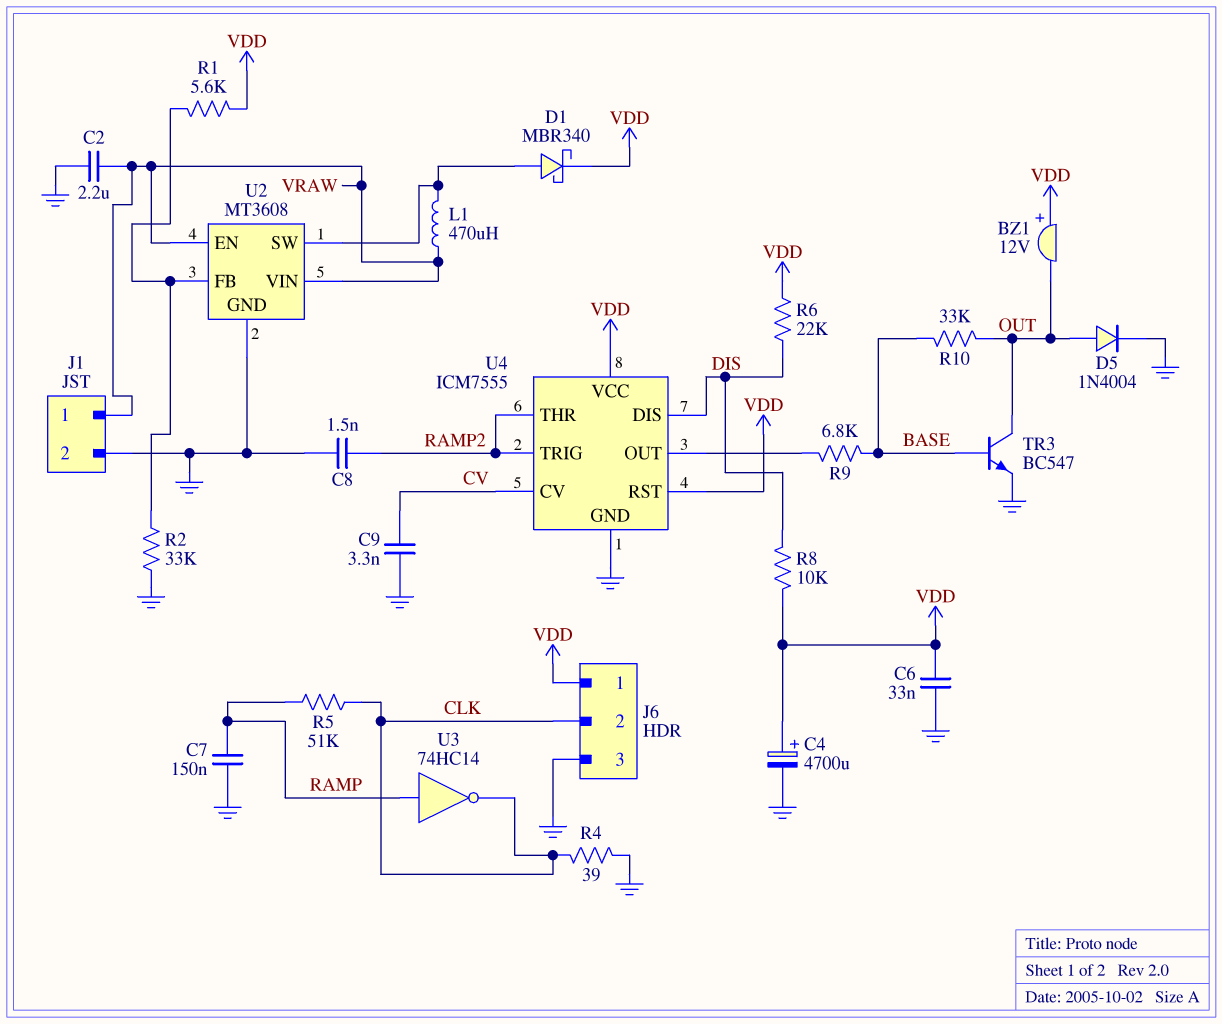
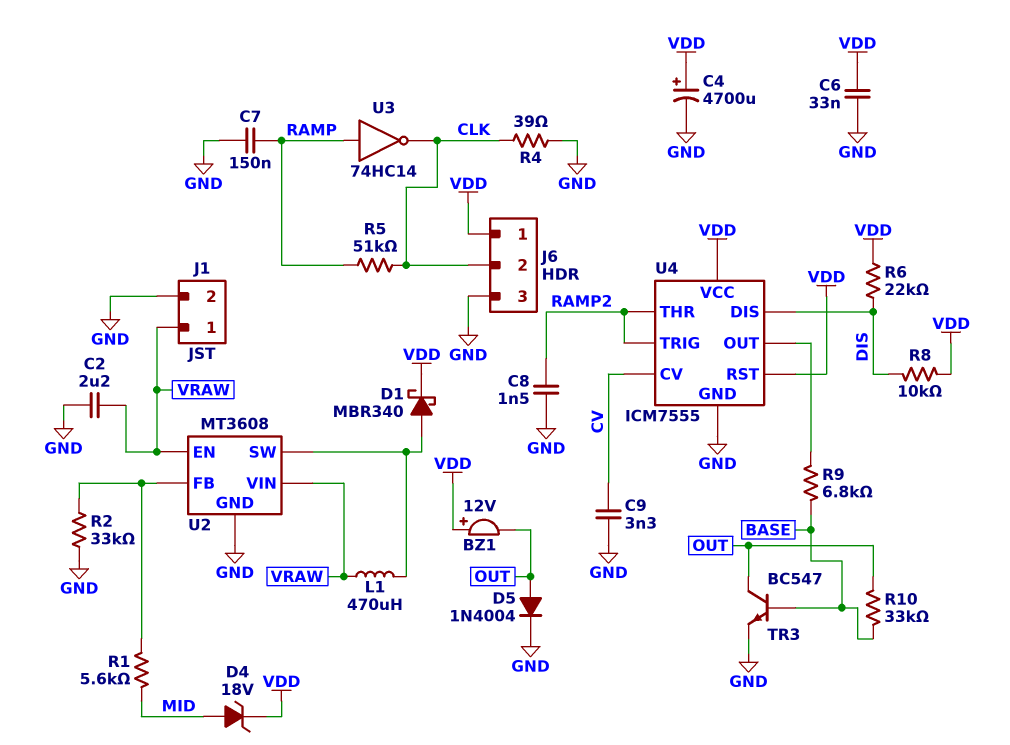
D4: none -> zener 18V (A MID, K VDD)
R1: 5.6k (U2/FB, VDD) -> 5.6k (MID, U2/FB)

